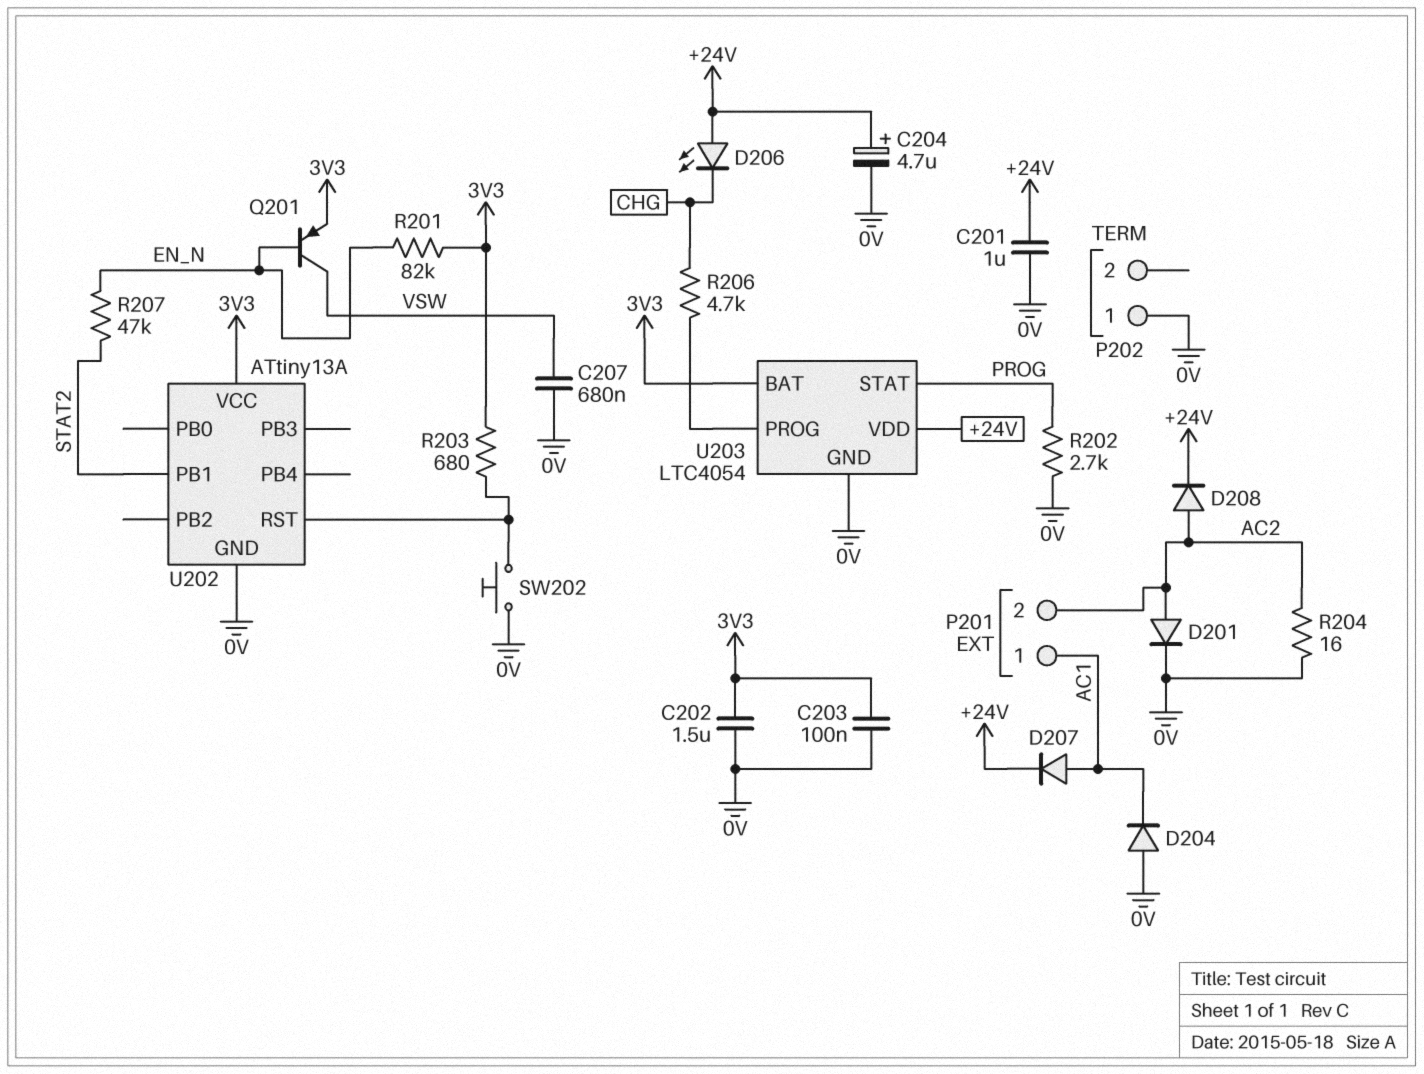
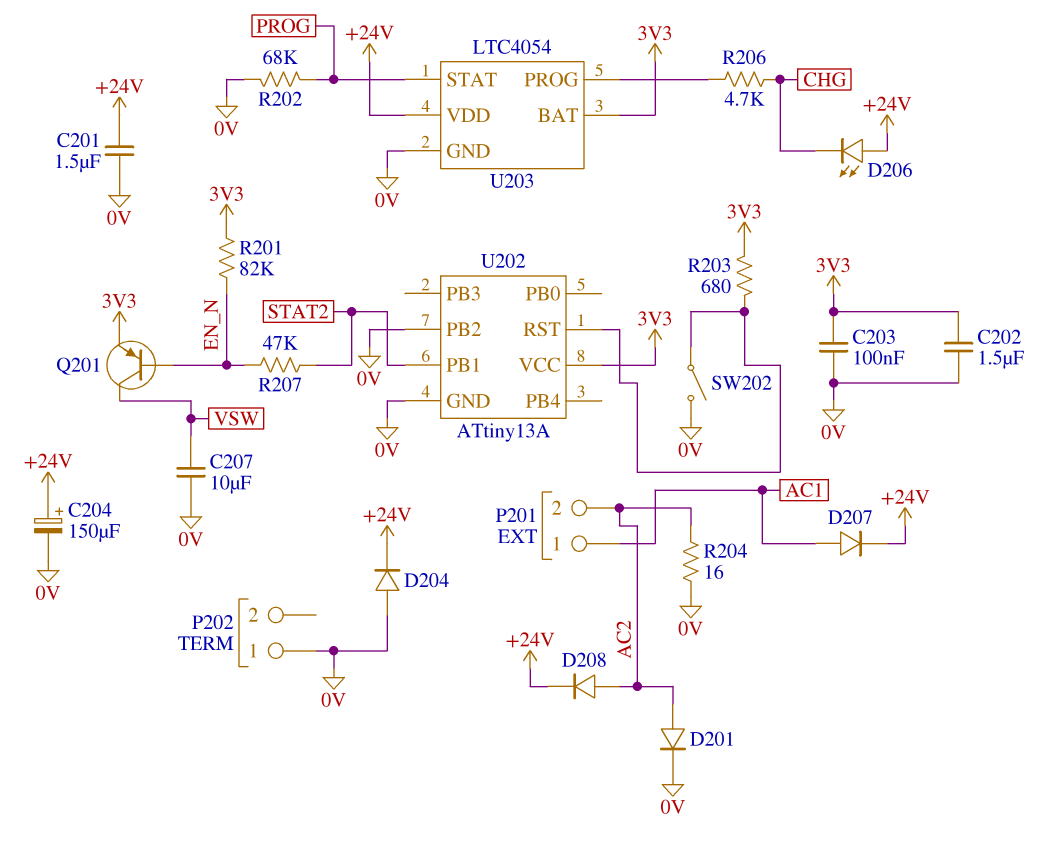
C201: 1uF (+24V, 0V) -> 1.5uF (+24V, 0V)
C204: 4.7uF (plus +24V, minus 0V) -> 150uF (plus +24V, minus 0V)
C207: 680nF (0V, VSW) -> 10uF (0V, VSW)
D204: diode (A 0V, K AC1) -> diode (A 0V, K +24V)
R202: 2.7k (0V, PROG) -> 68k (0V, PROG)
SW202: button (0V, U202/RST) -> switch (0V, U202/RST)
U202 pin PB2: none -> 0V

